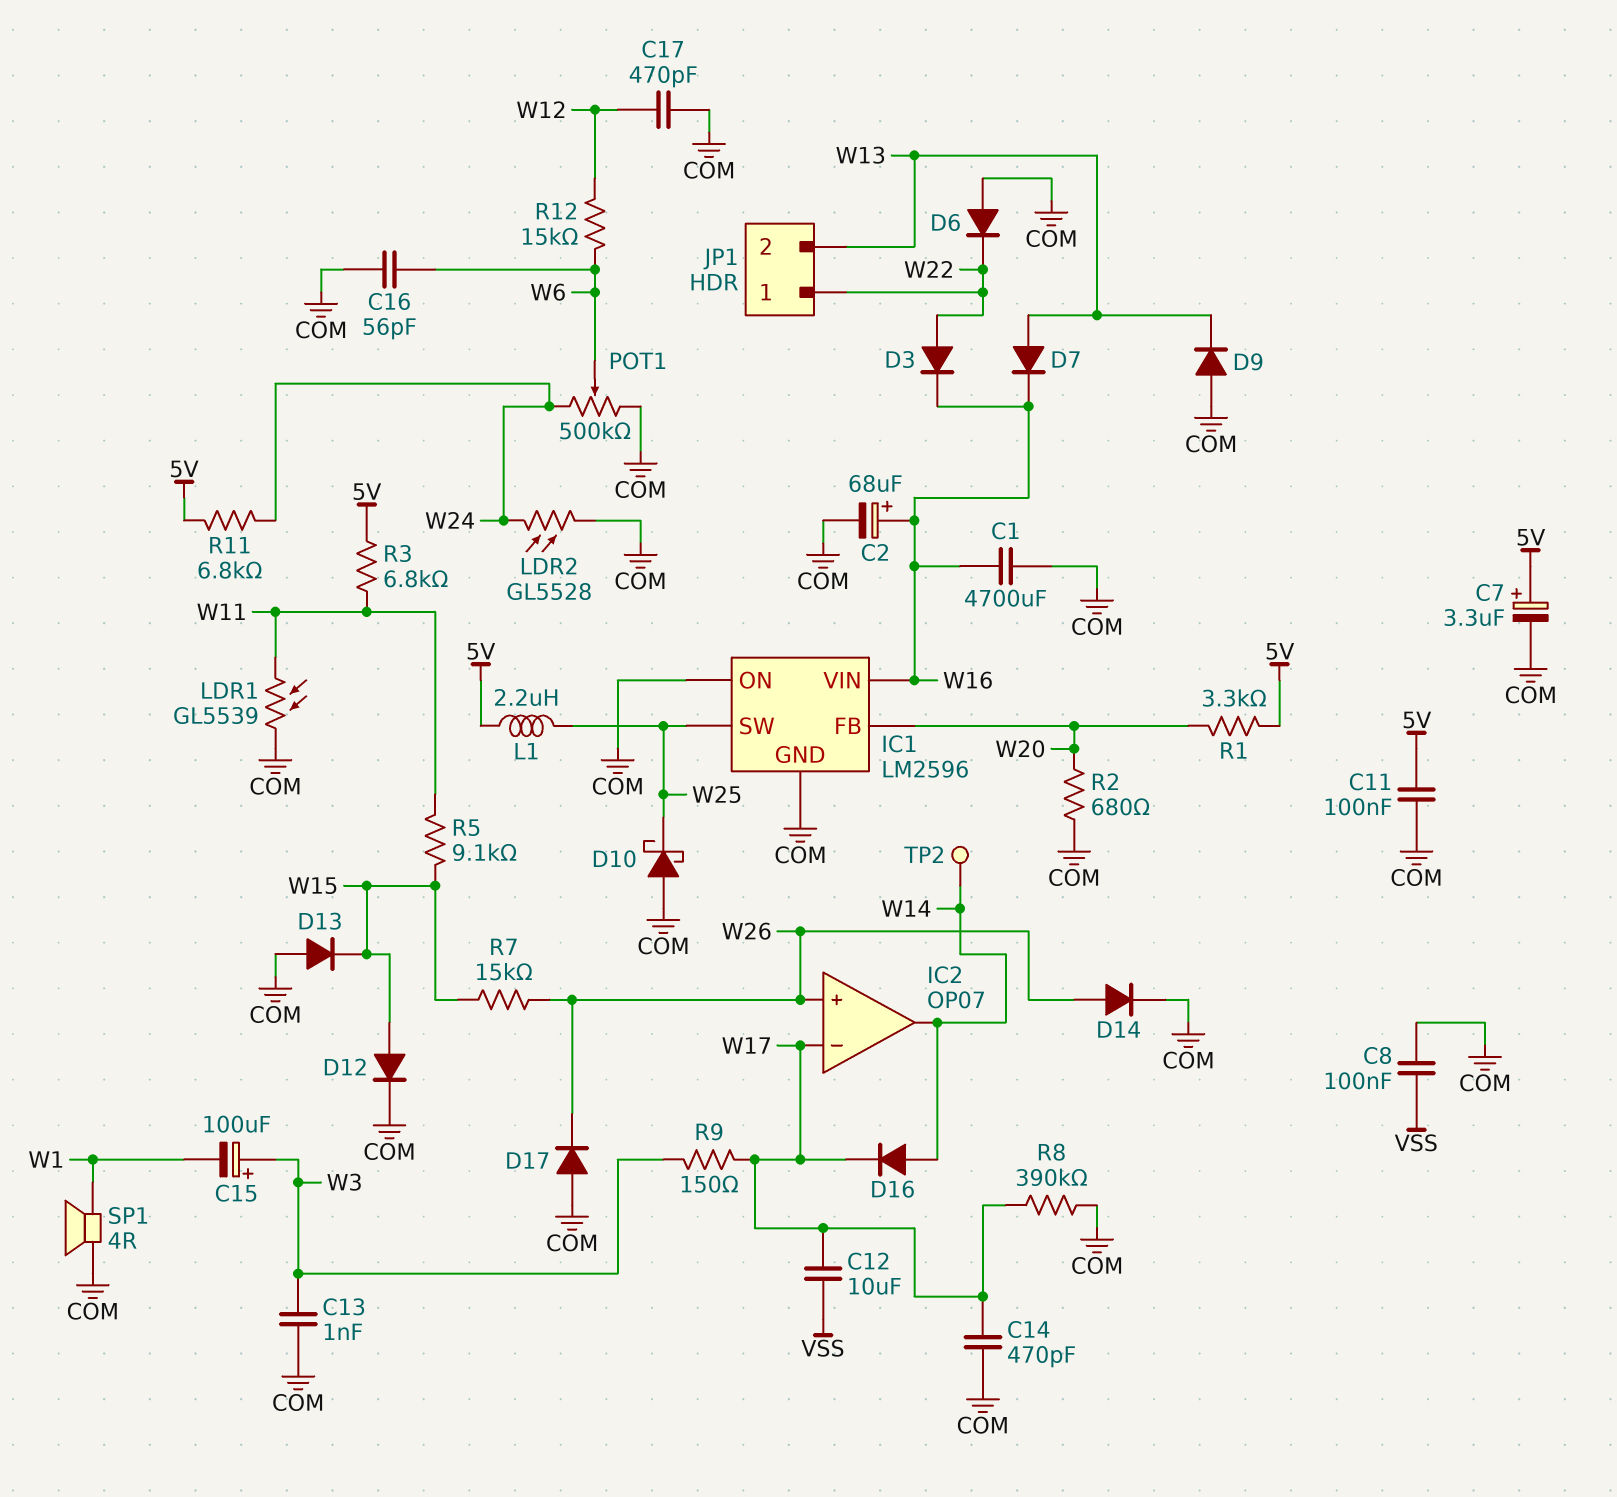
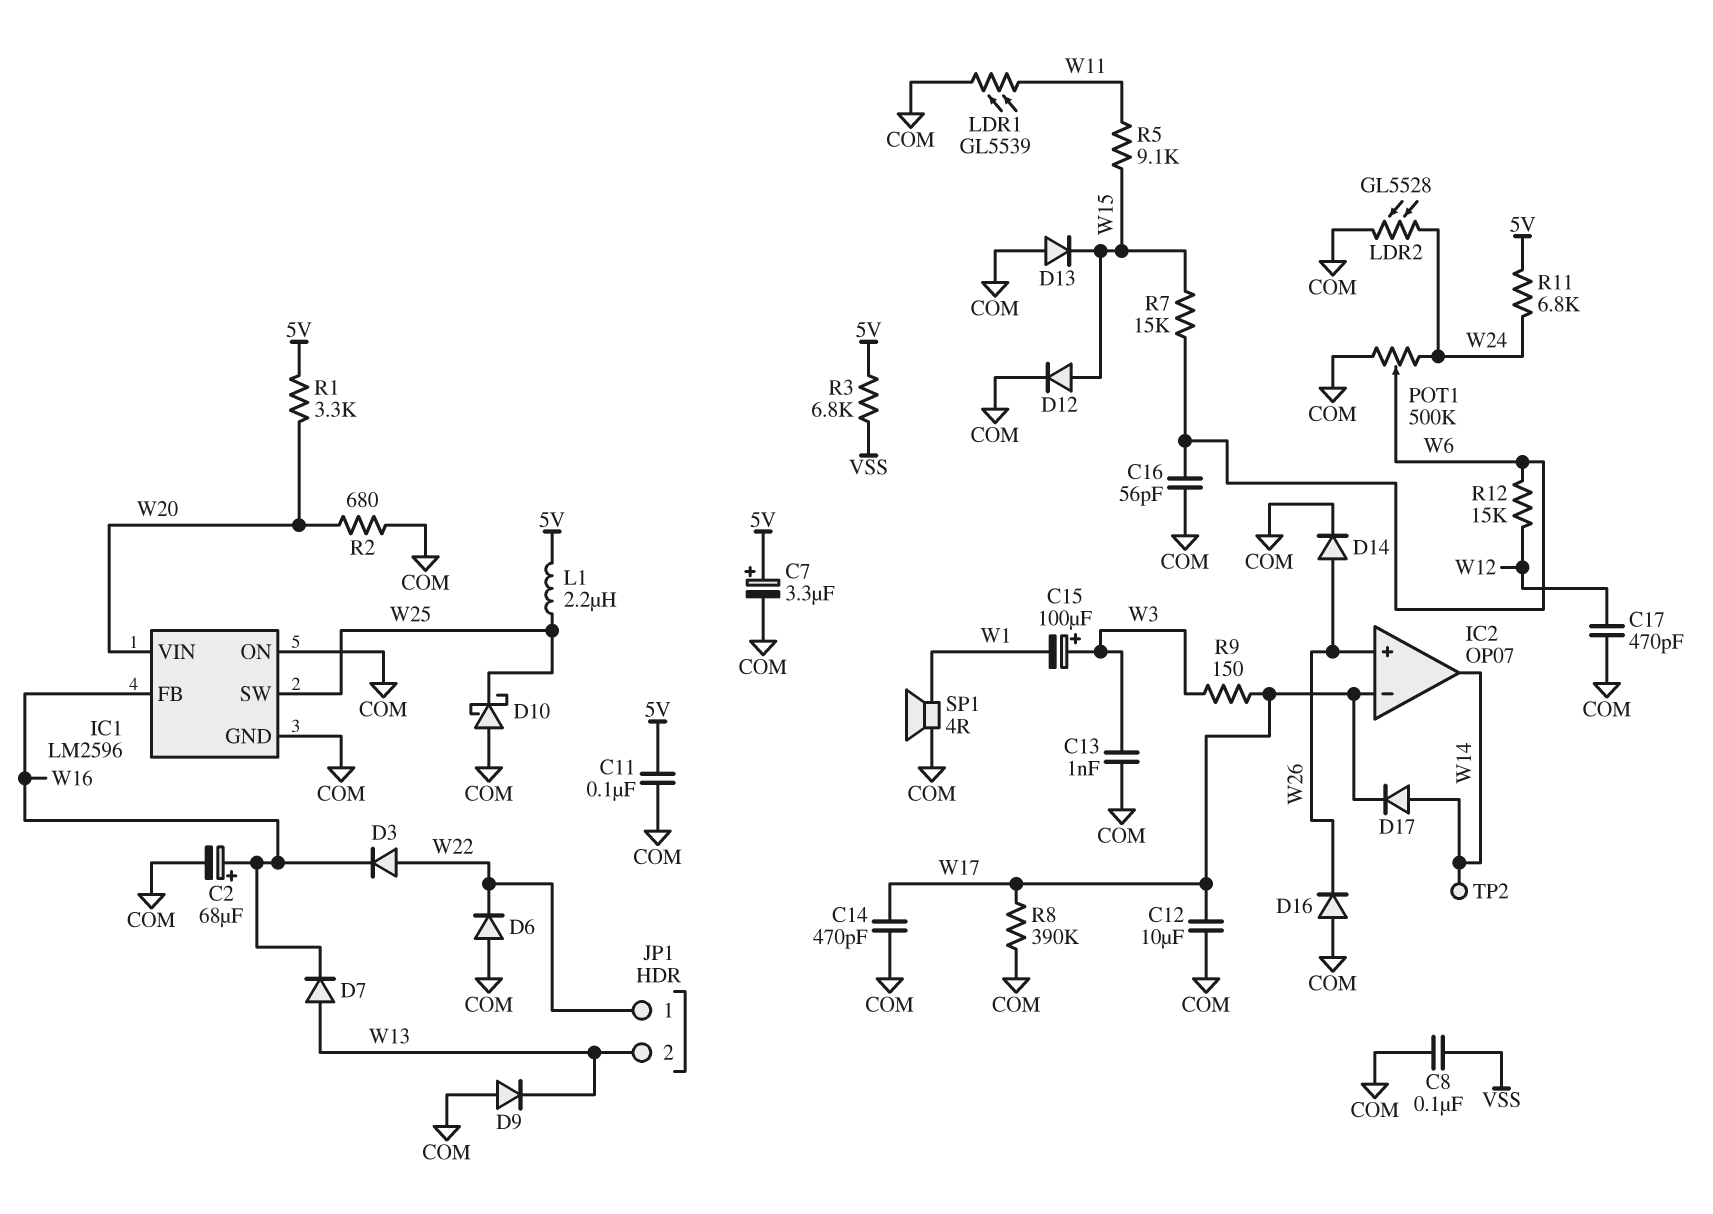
C1: 4700uF (COM, W16) -> none
C12: 10uF (VSS, W17) -> 10uF (COM, W17)
D16: diode (A W14, K W17) -> diode (A COM, K W26)
D17: diode (A COM, K W26) -> diode (A W14, K W17)
IC1 pin FB: W20 -> W16
IC1 pin VIN: W16 -> W20
R3: 6.8k (5V, W11) -> 6.8k (5V, VSS)
R7: 15k (W15, W26) -> 15k (W6, W15)

